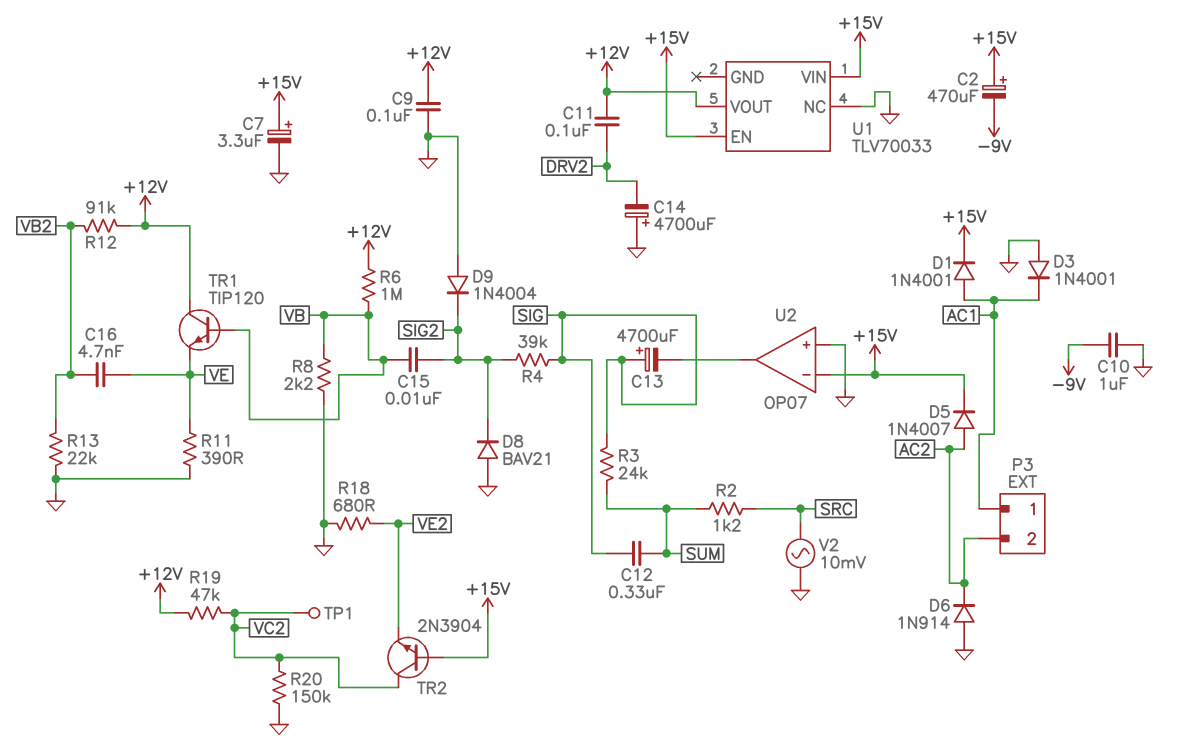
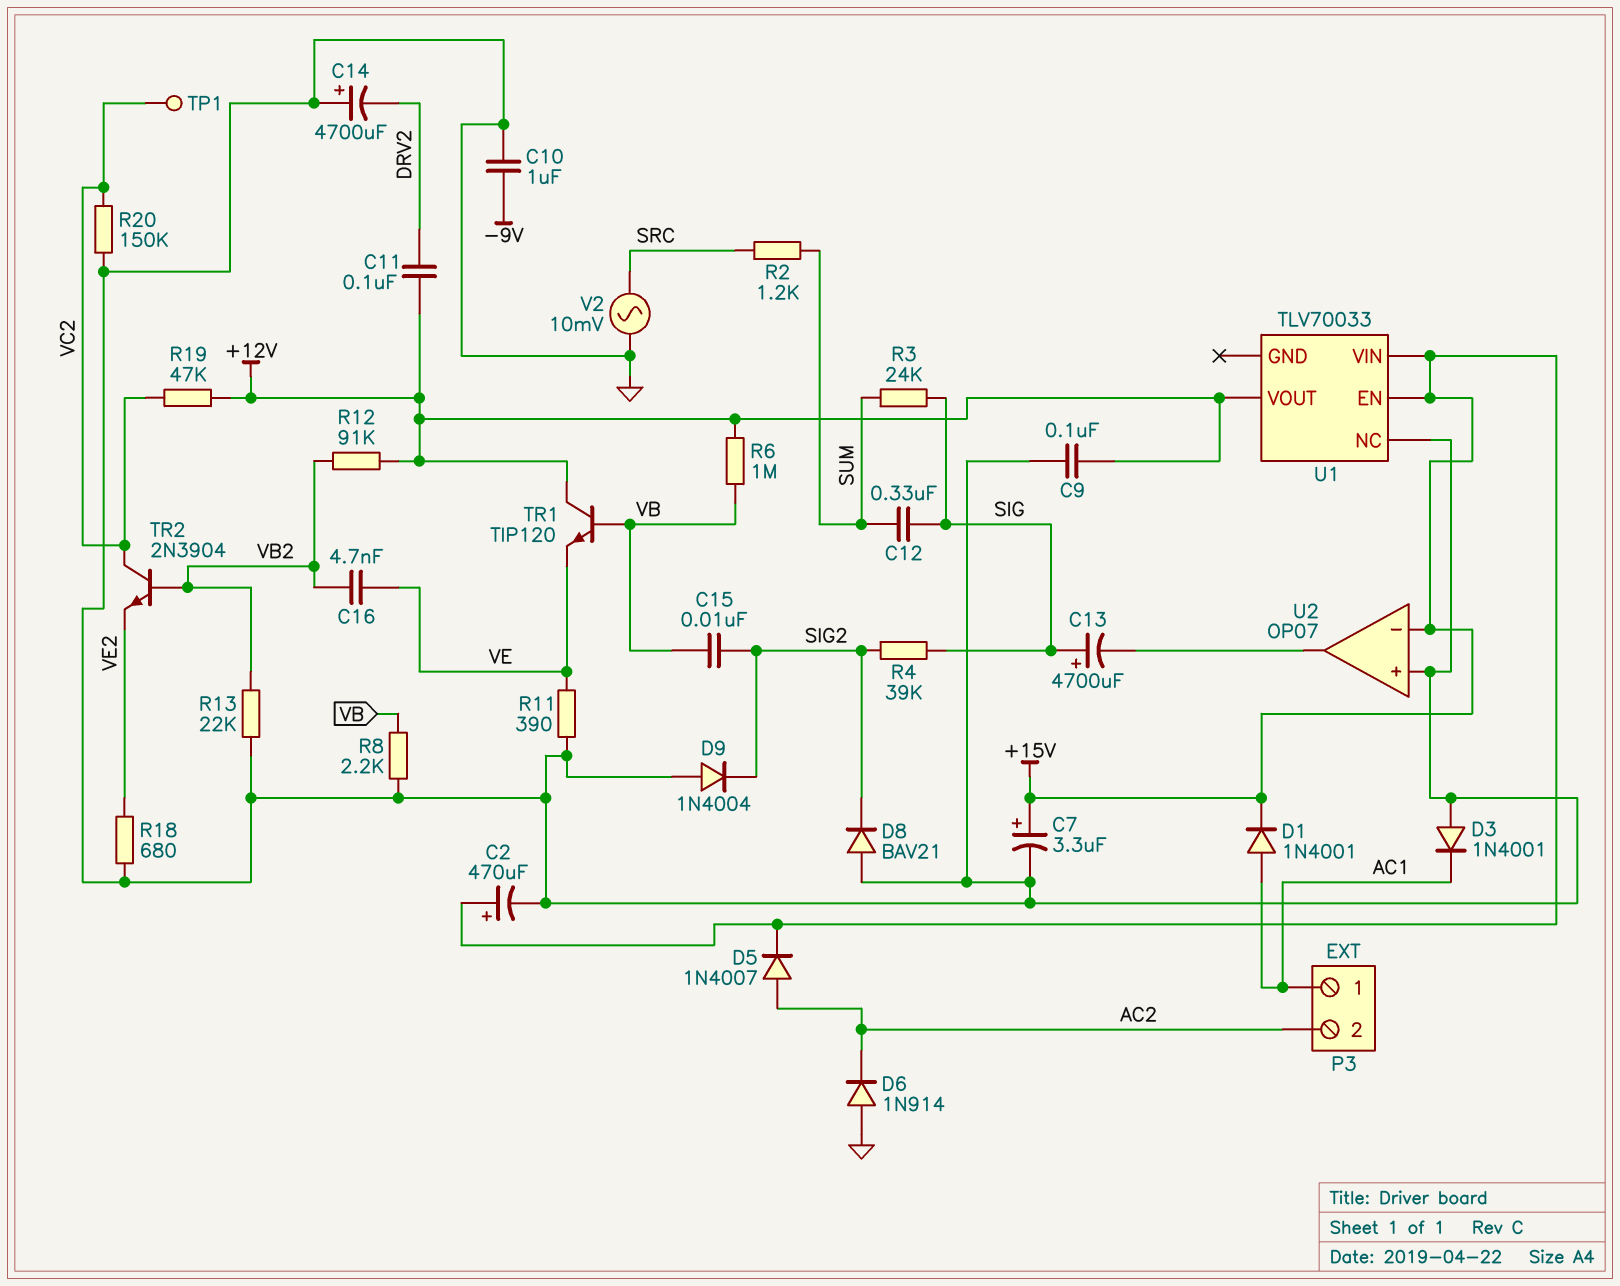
C2: 470uF (plus +15V, minus -9V) -> 470uF (plus +15V, minus GND)
TR2: NPN 2N3904 (B +15V, C VC2, E VE2) -> NPN 2N3904 (B VB2, C VC2, E VE2)

